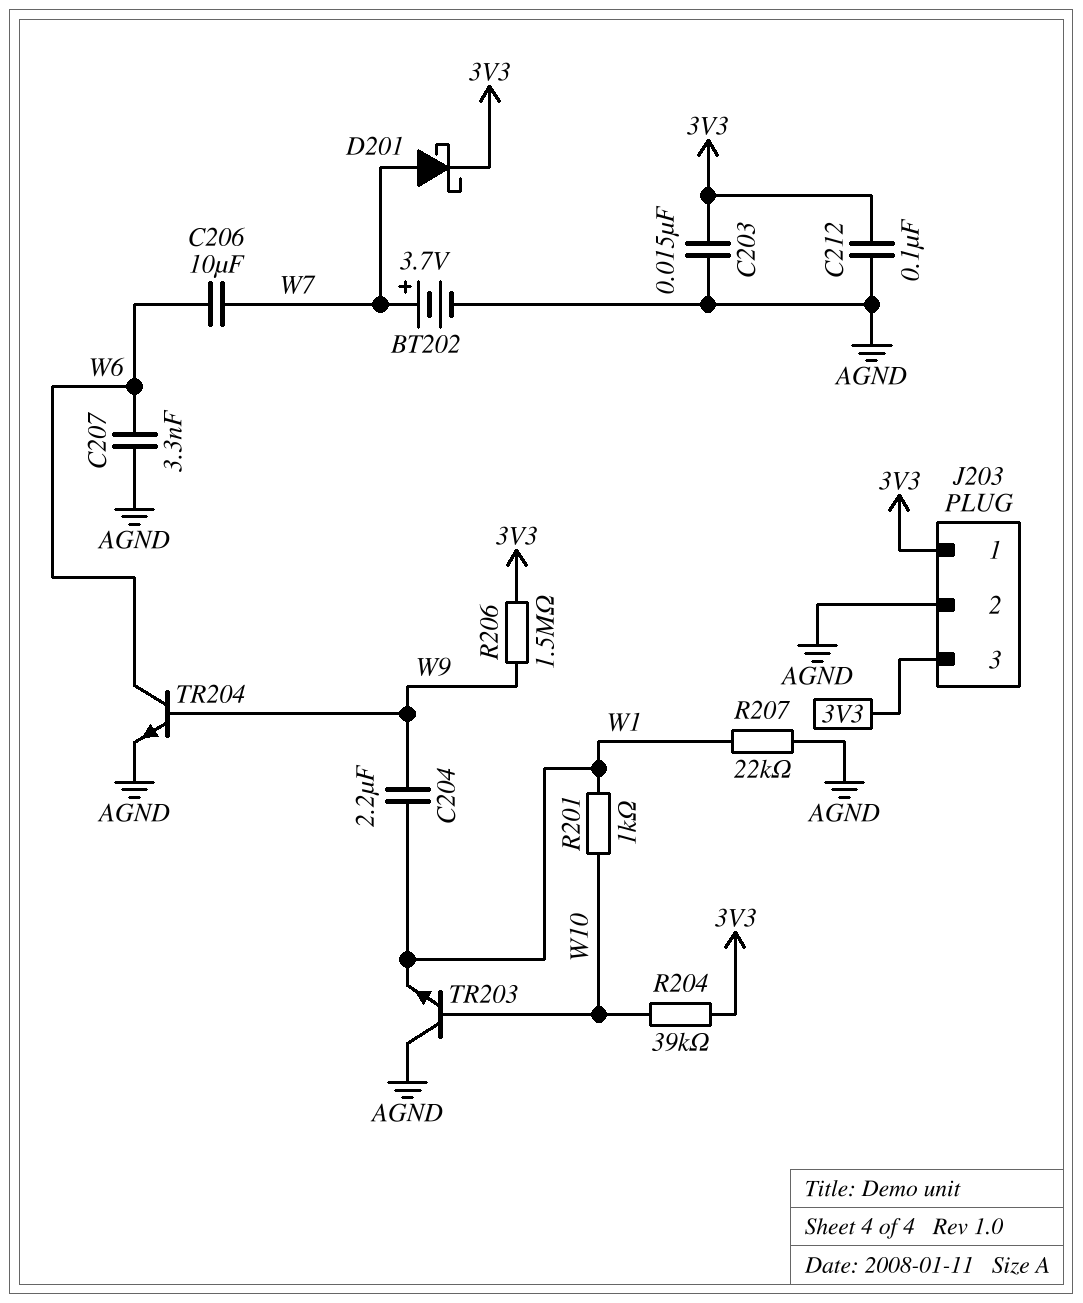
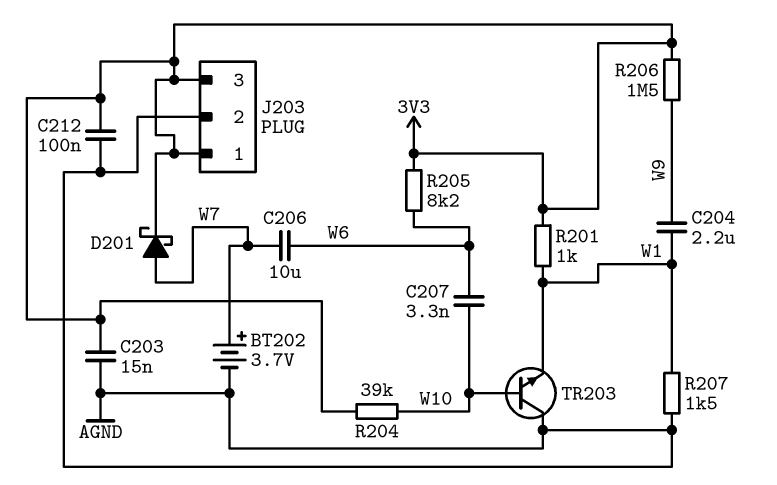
C207: 3.3nF (AGND, W6) -> 3.3nF (W6, W10)
R201: 1k (W1, W10) -> 1k (3V3, W1)
R205: none -> 8.2k (3V3, W6)
R207: 22k (AGND, W1) -> 1.5k (AGND, W1)
TR204: NPN (B W9, C W6, E AGND) -> none

